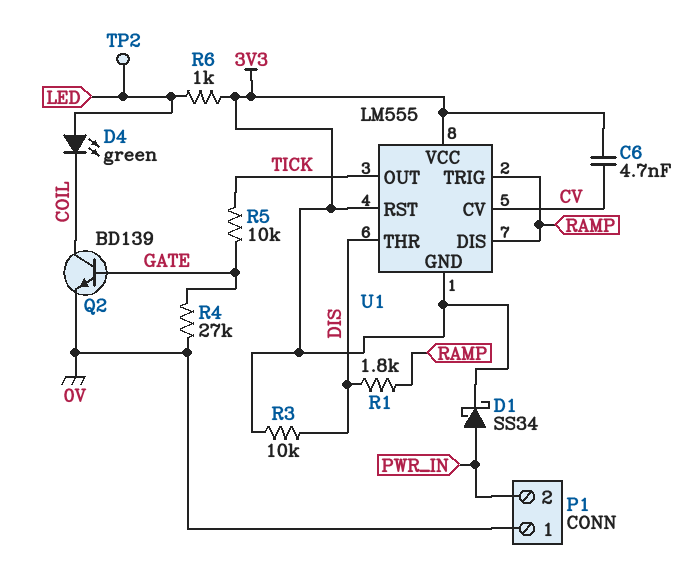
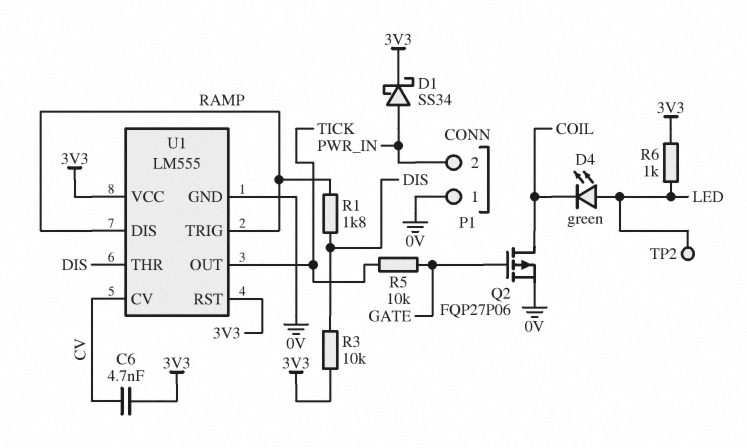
Q2: NPN BD139 (B GATE, C COIL, E 0V) -> PMOS FQP27P06 (G GATE, D COIL, S 0V)
R4: 27k (0V, GATE) -> none
U1 pin GND: 3V3 -> 0V

